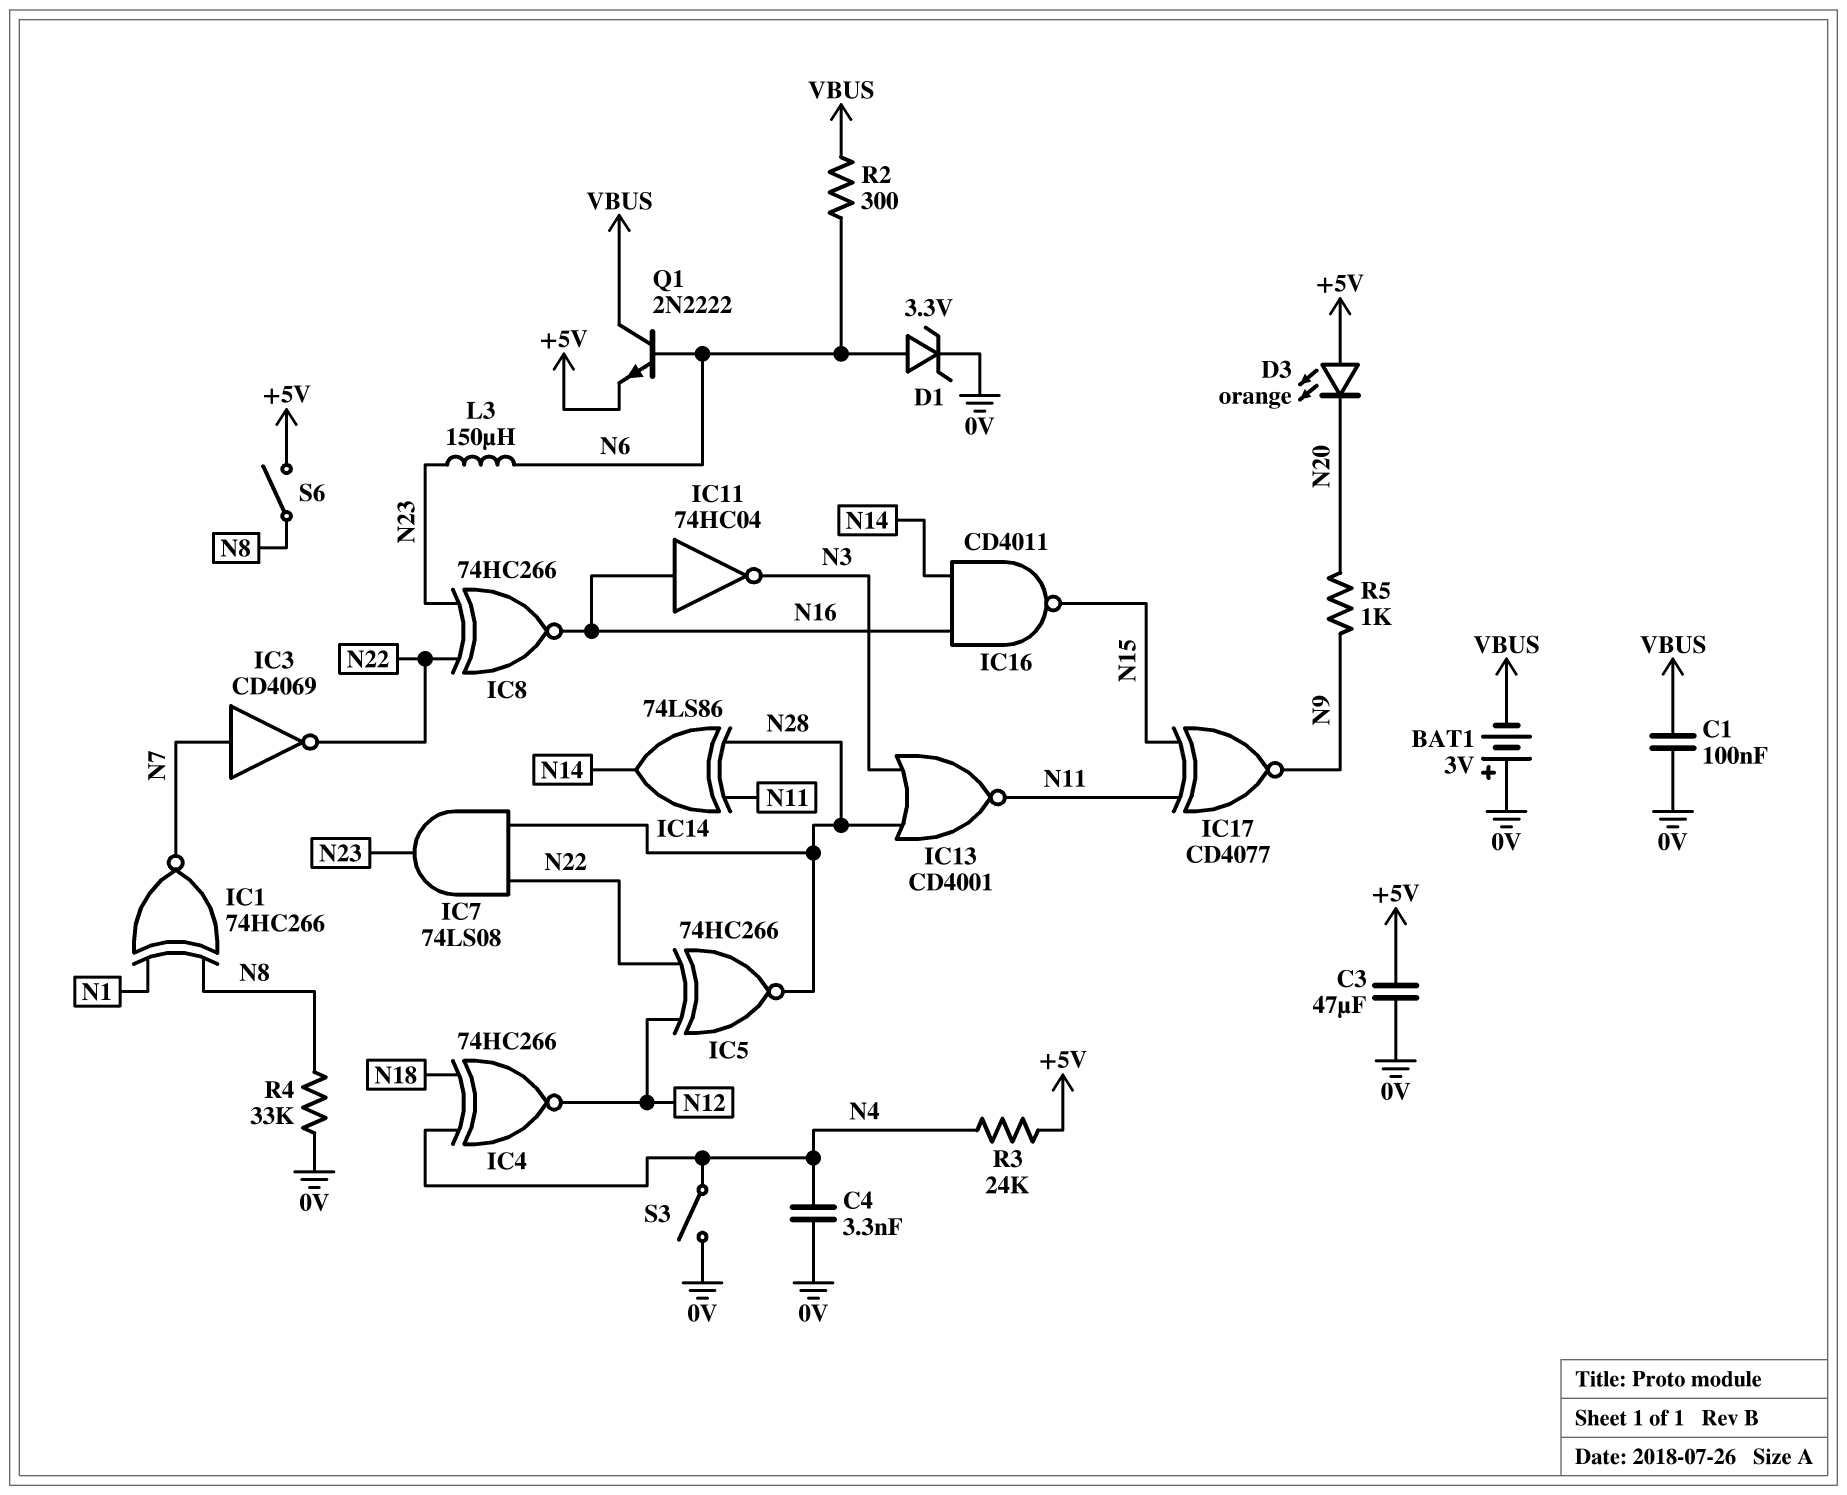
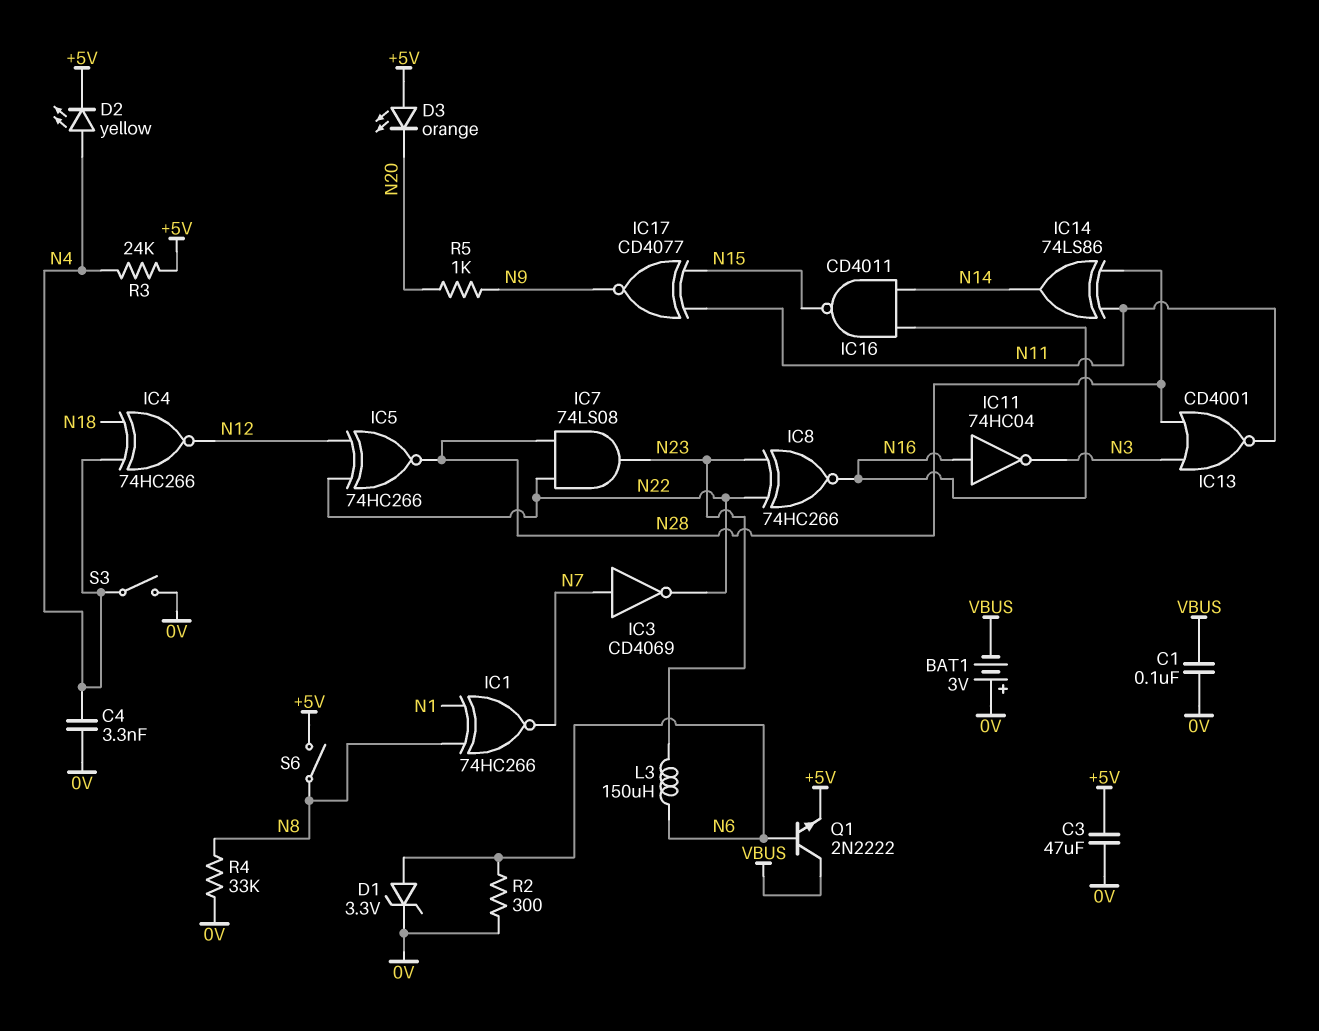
D2: none -> LED yellow (A N4, K +5V)
R2: 300 (N6, VBUS) -> 300 (0V, N6)

